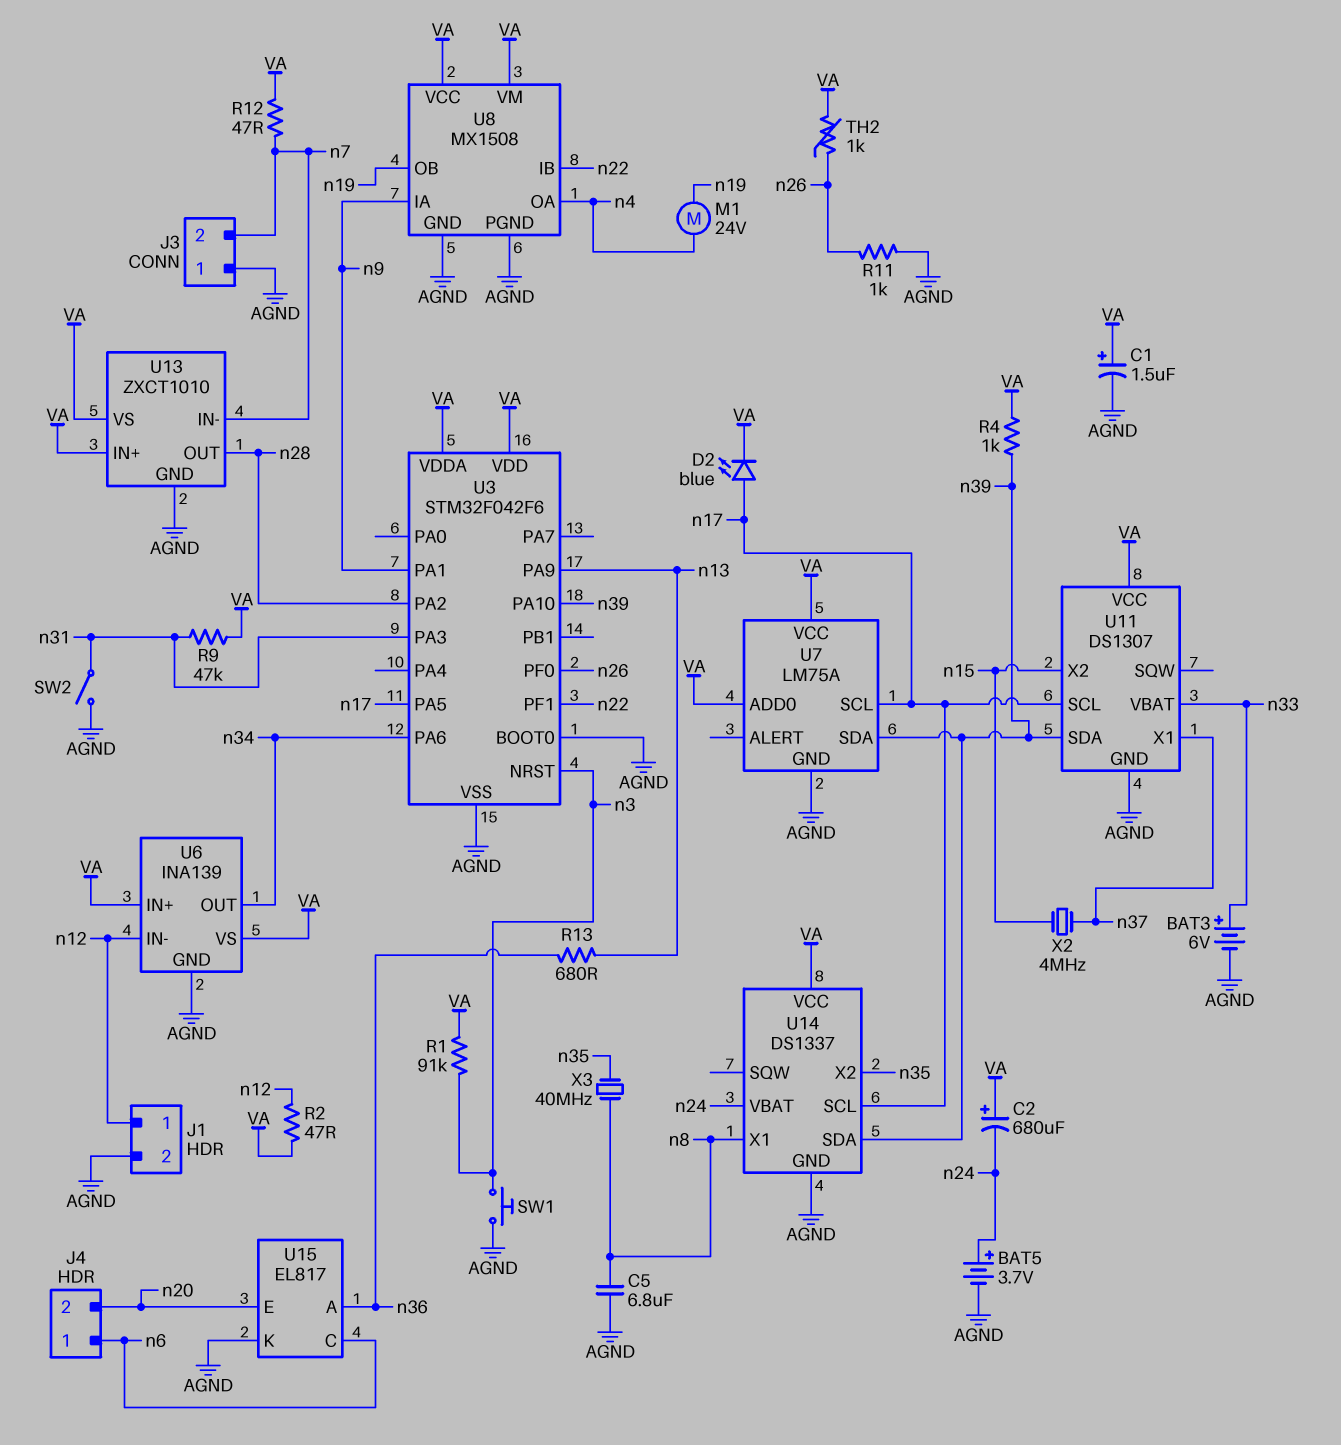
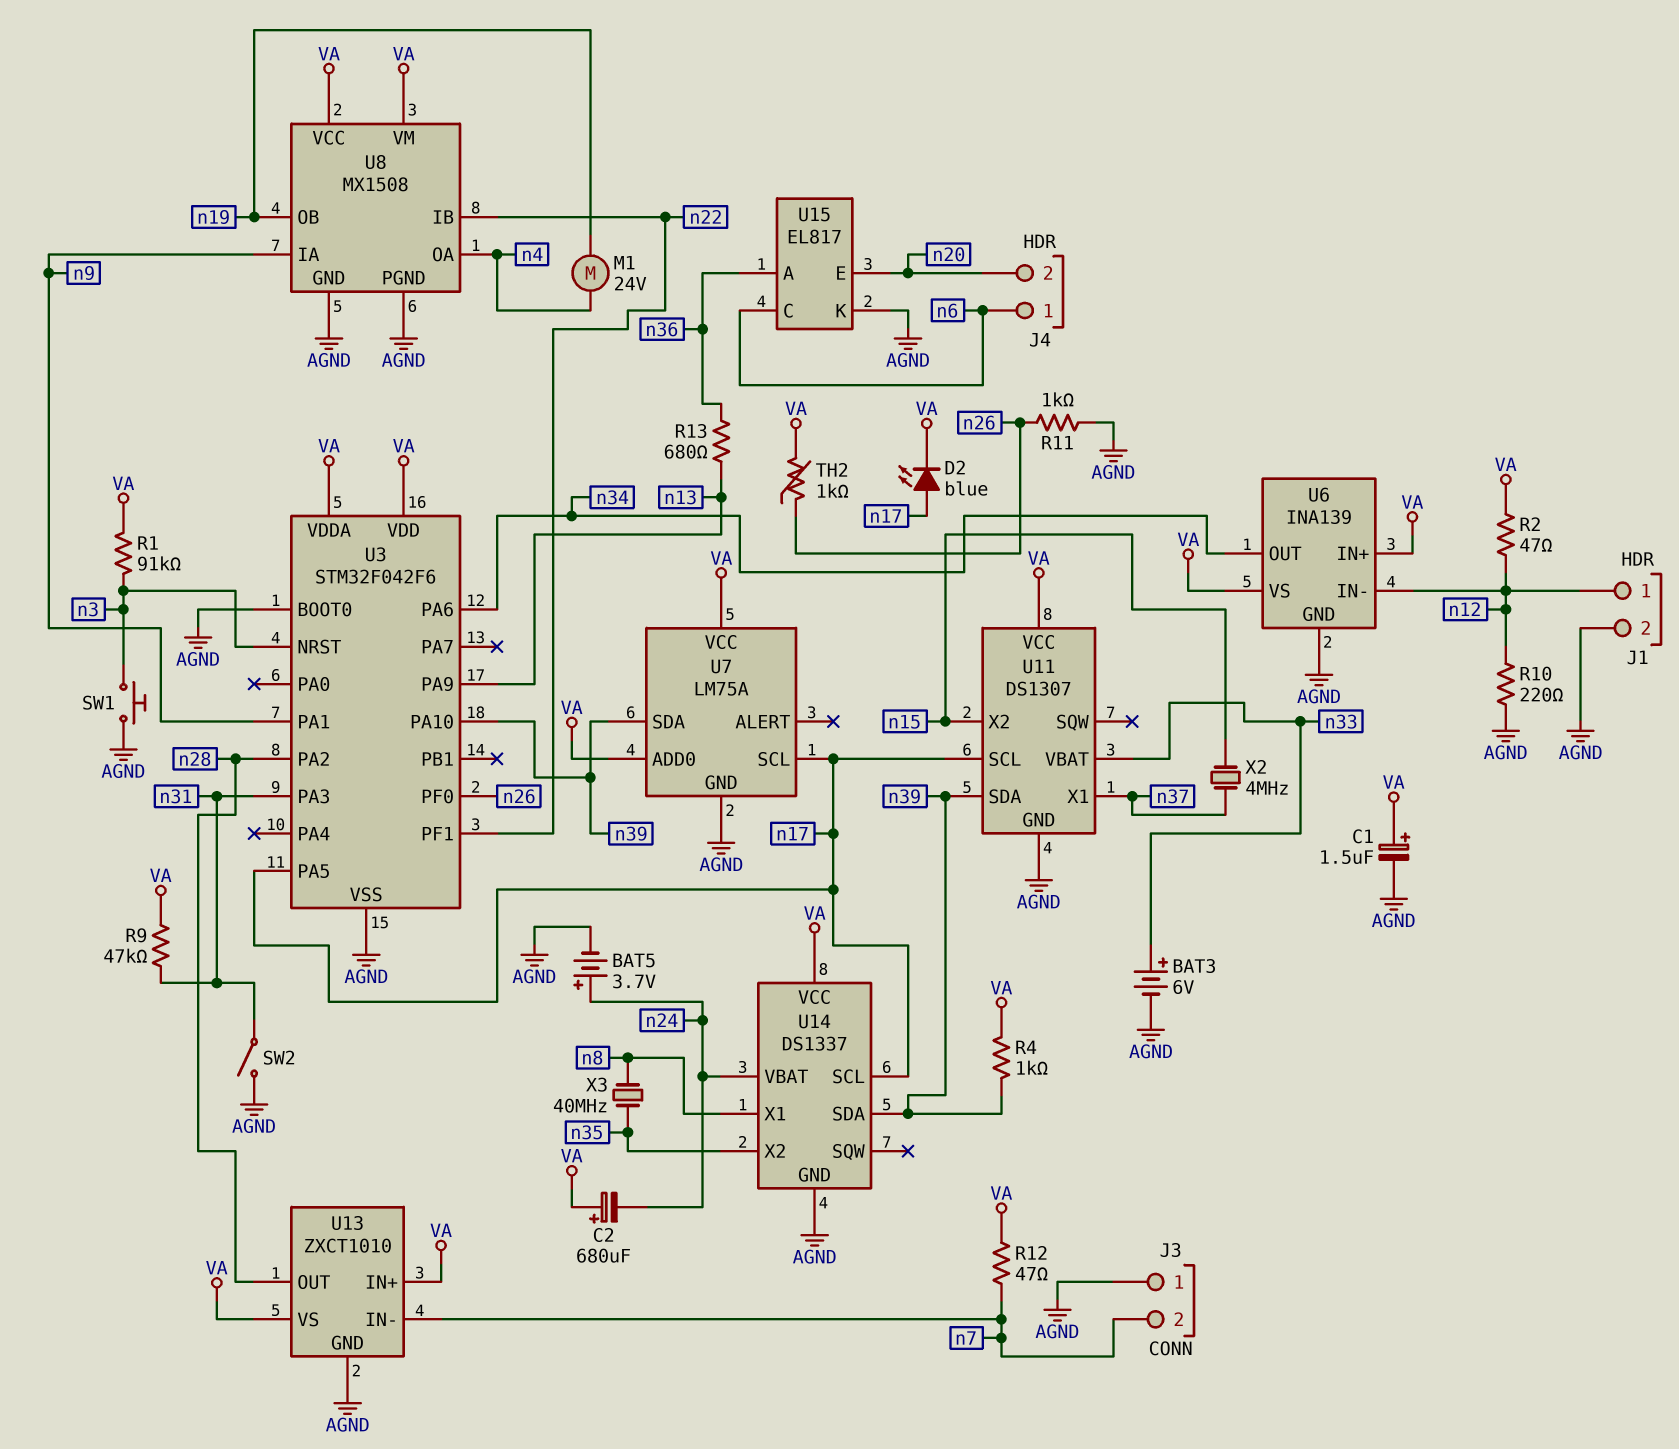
C5: 6.8uF (AGND, n8) -> none
R10: none -> 220 (AGND, n12)

